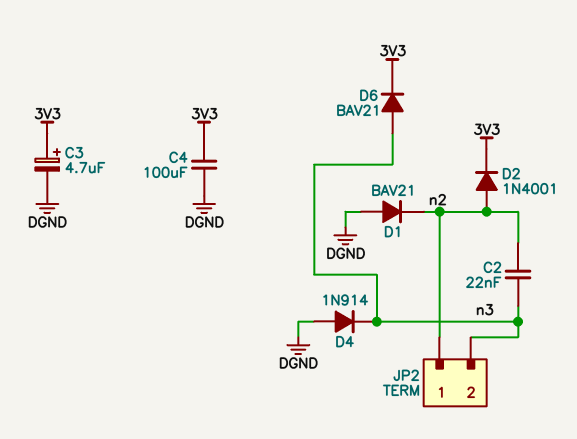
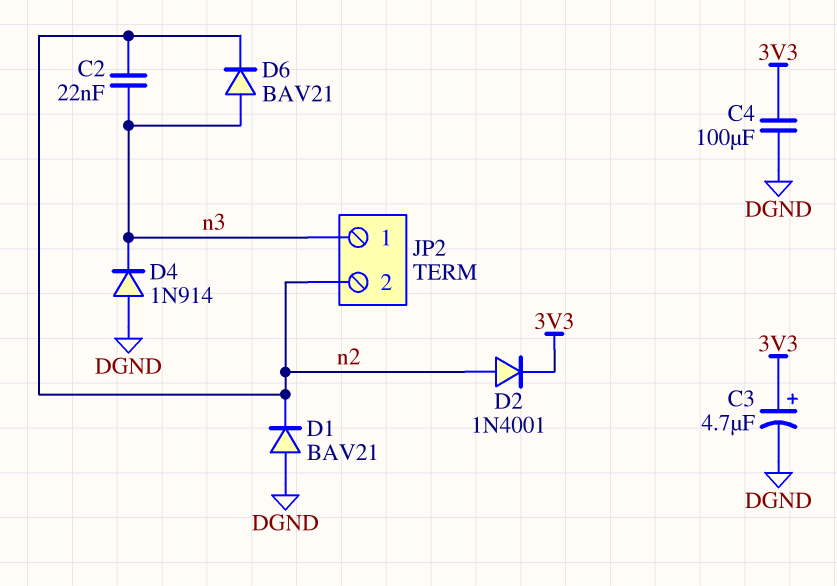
D6: diode BAV21 (A n3, K 3V3) -> diode BAV21 (A n3, K n2)
JP2 pin 1: n2 -> n3
JP2 pin 2: n3 -> n2

